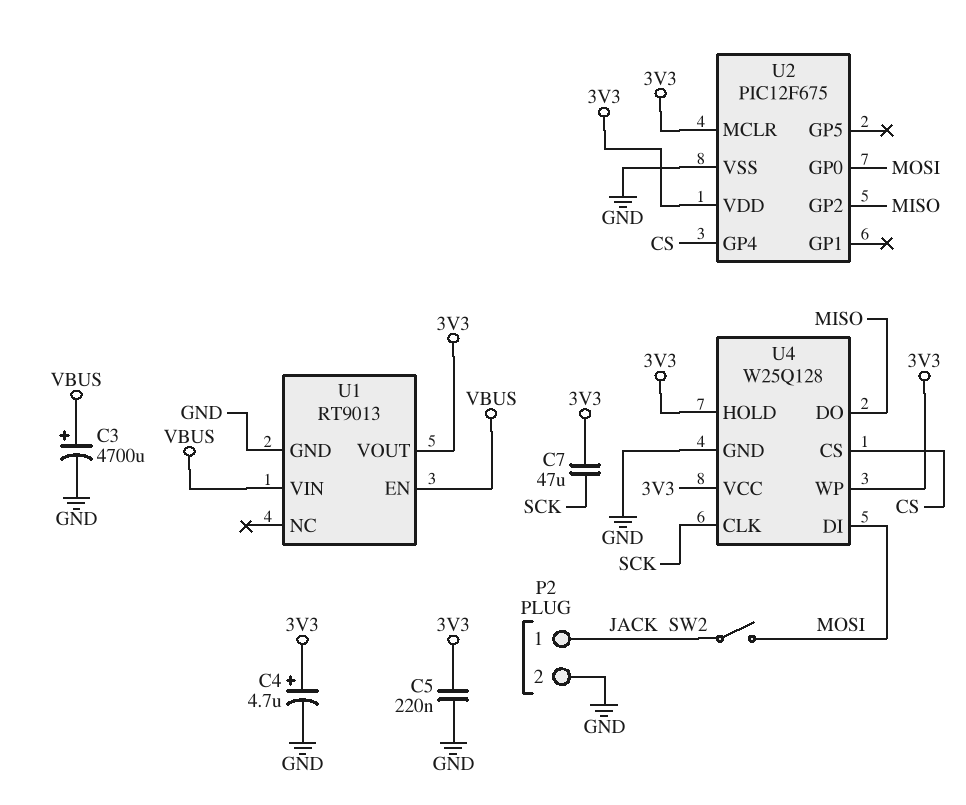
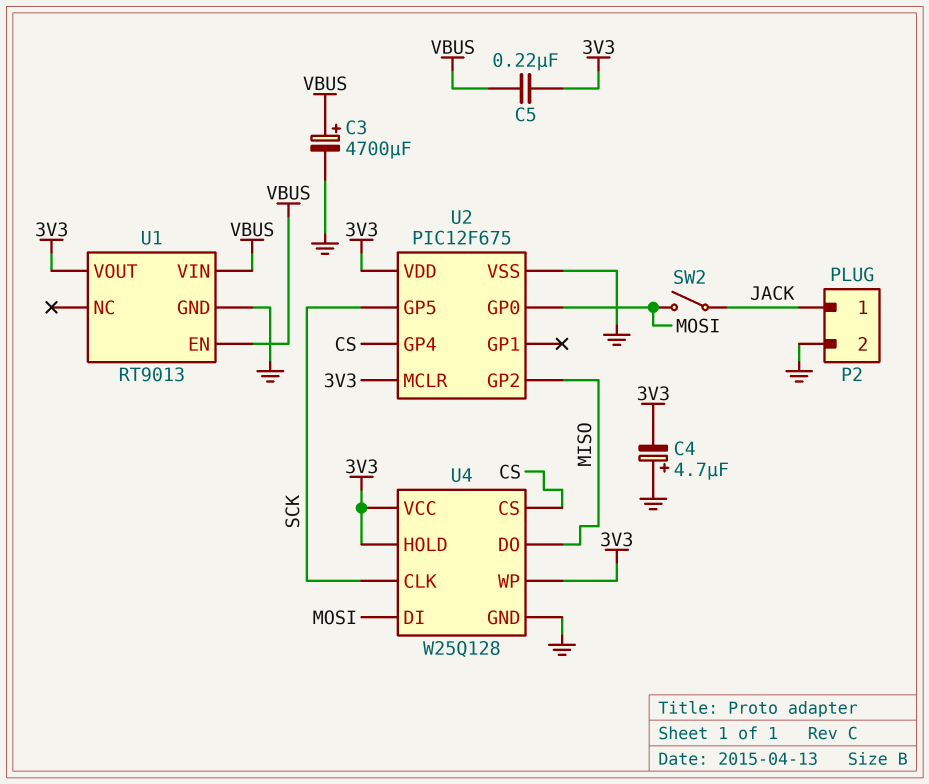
C4: 4.7uF (plus 3V3, minus GND) -> 4.7uF (plus GND, minus 3V3)
C5: 220nF (3V3, GND) -> 220nF (3V3, VBUS)
C7: 47uF (3V3, SCK) -> none
U2 pin GP5: none -> SCK

